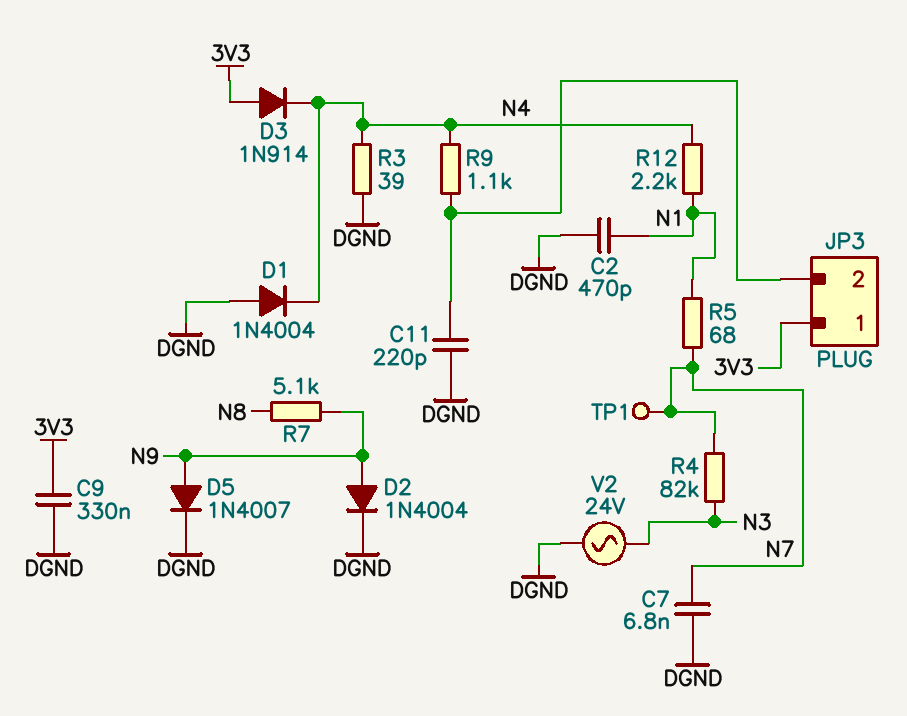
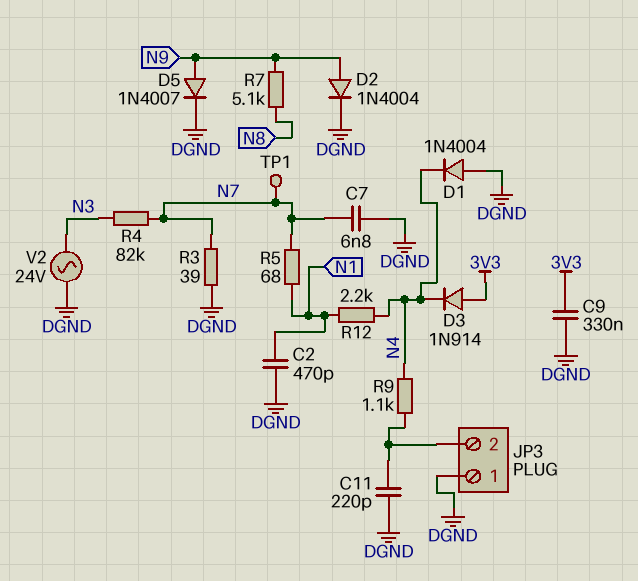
JP3 pin 1: 3V3 -> DGND
R3: 39 (DGND, N4) -> 39 (DGND, N7)

